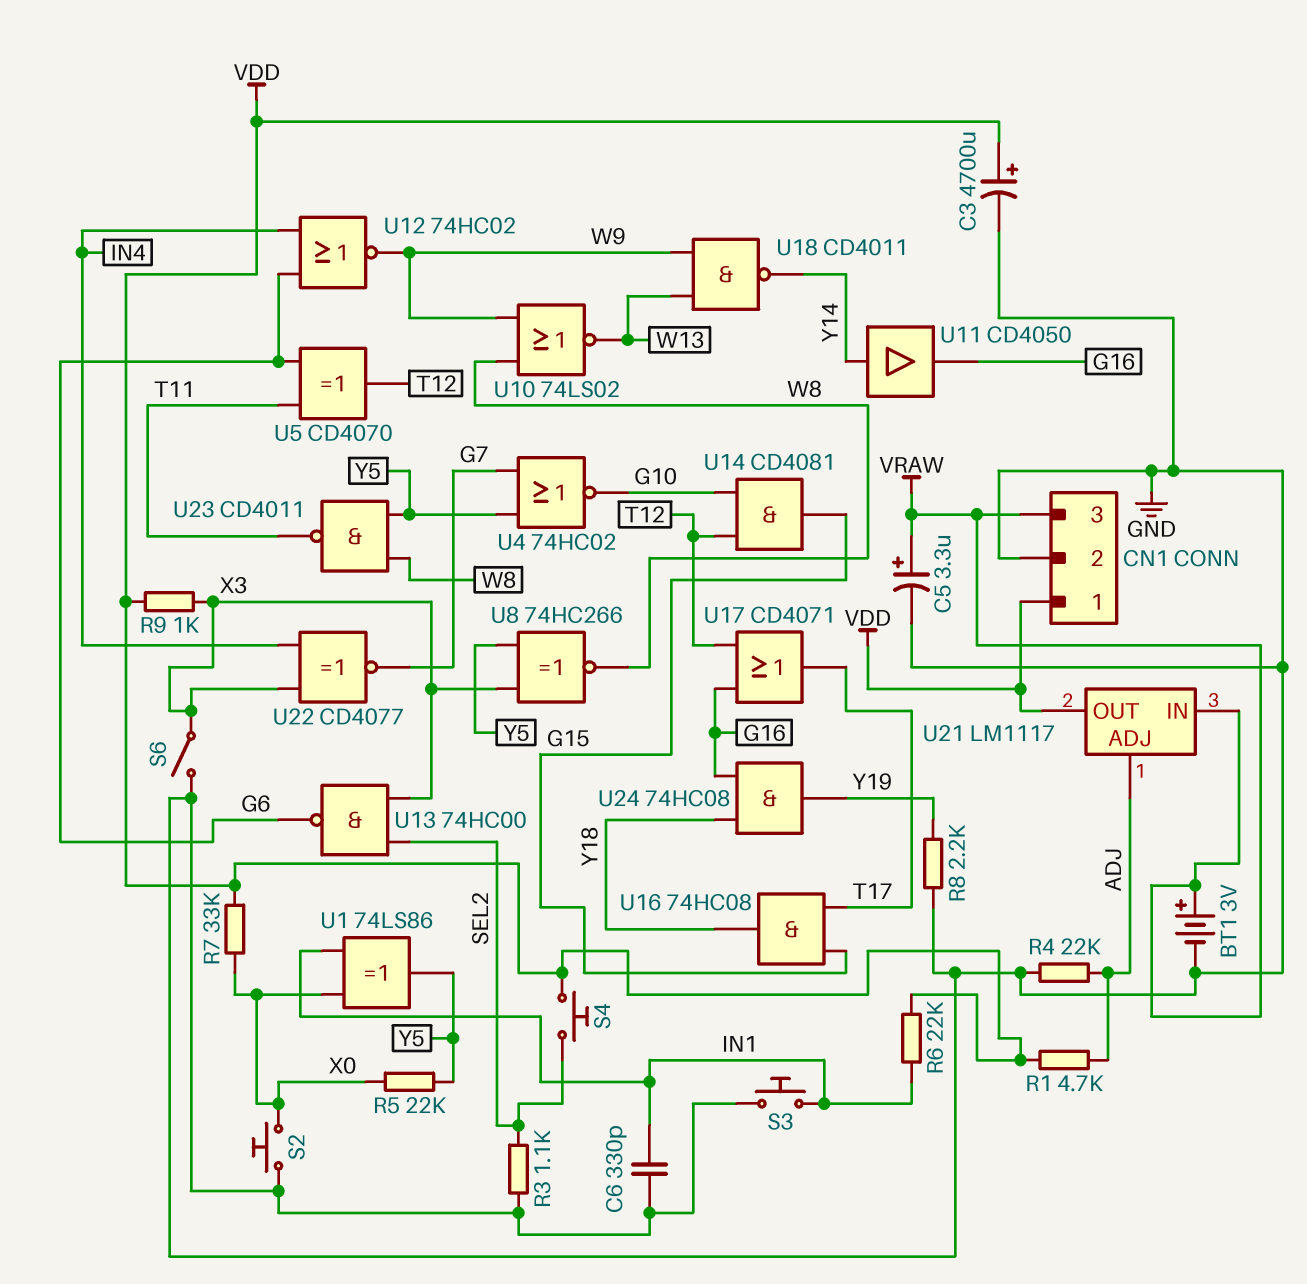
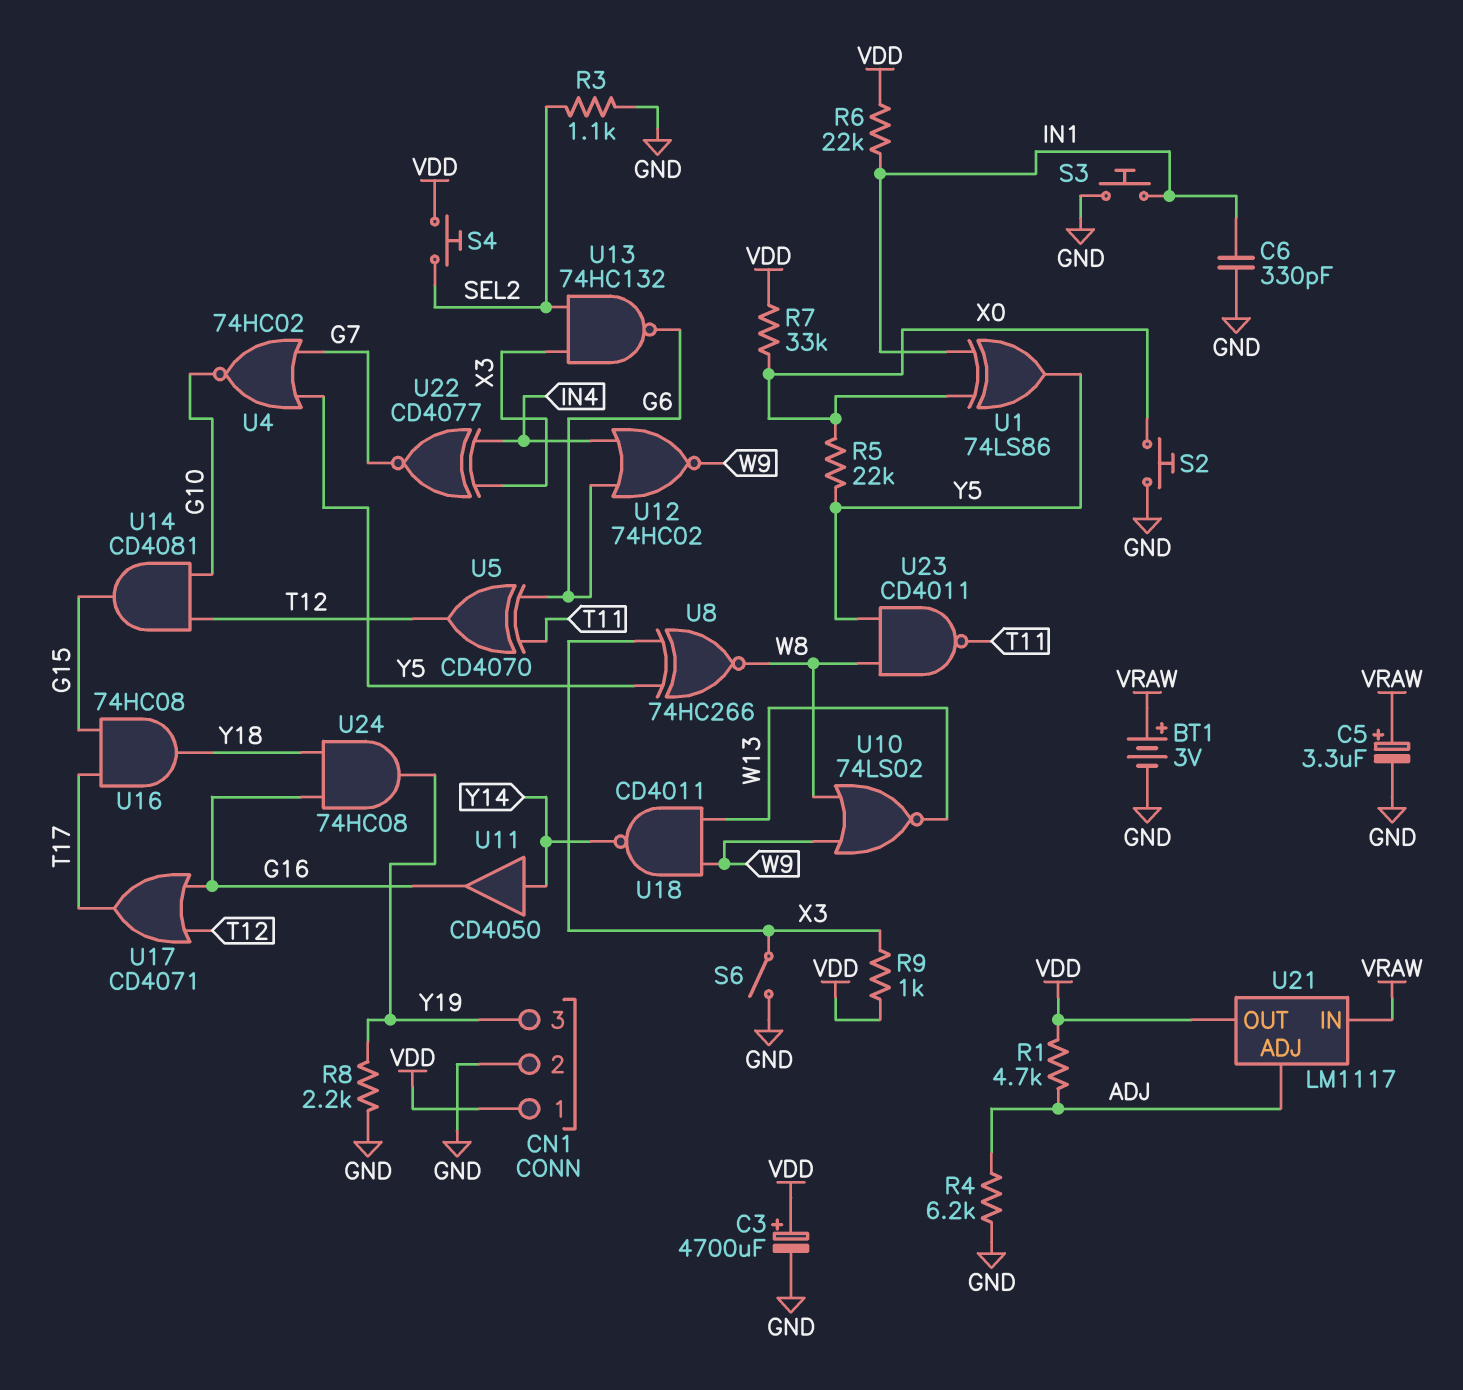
CN1 pin 3: VRAW -> Y19
R4: 22k (ADJ, GND) -> 6.2k (ADJ, GND)
U13: NAND 74HC00 (in SEL2, in X3, out G6) -> NAND 74HC132 (in SEL2, in X3, out G6)

